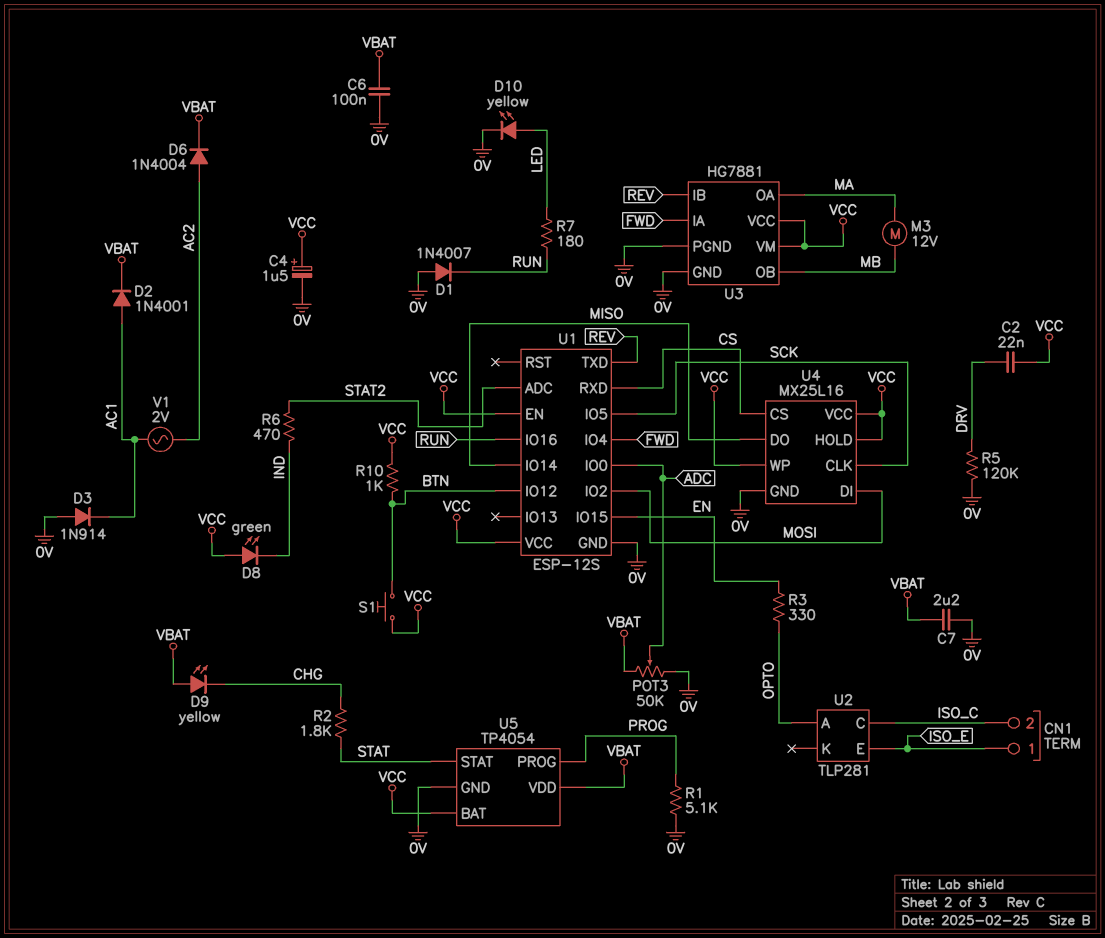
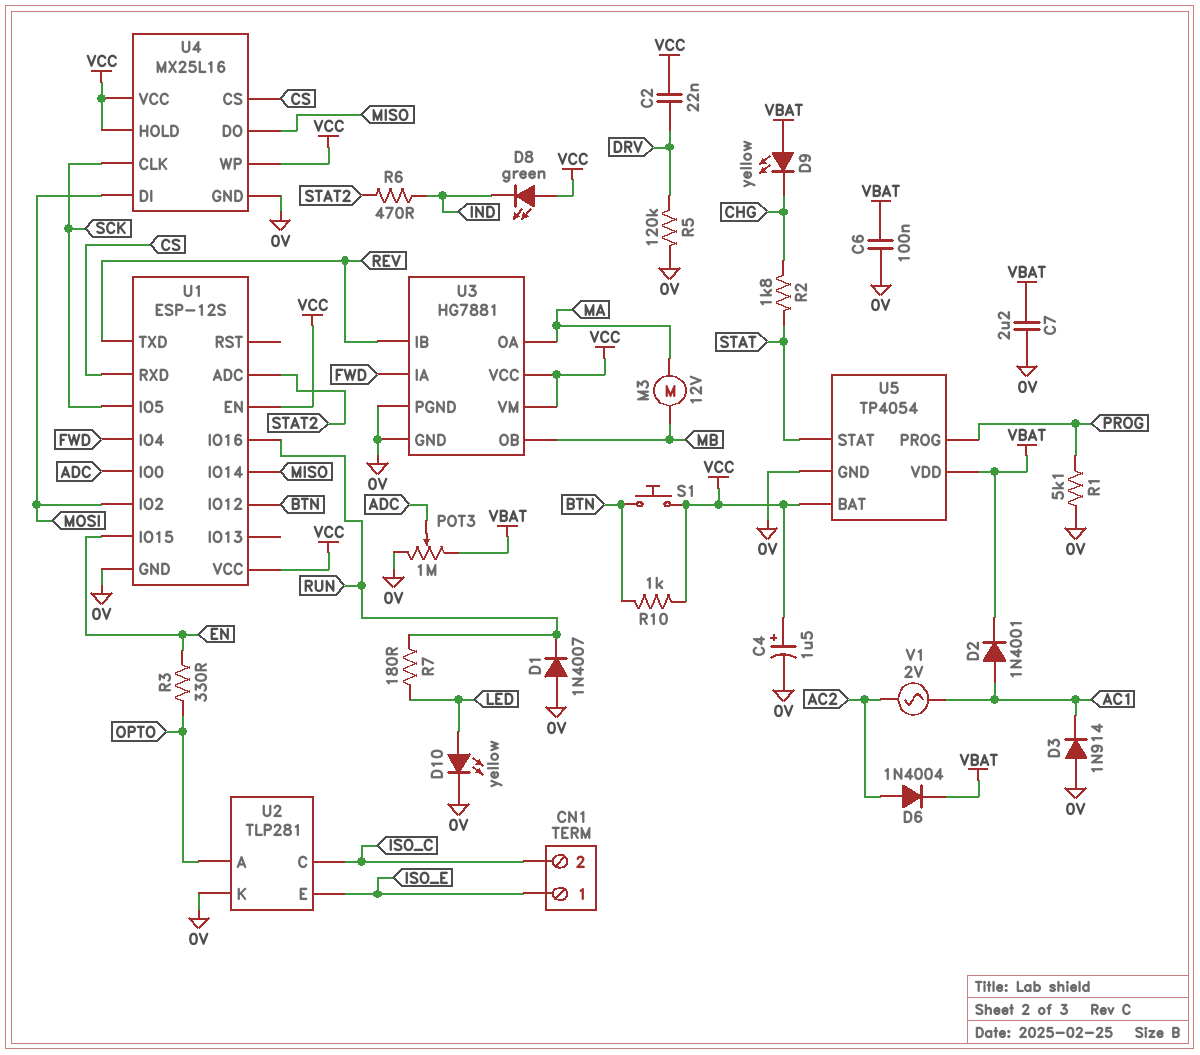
POT3: 50k (0V, VBAT, wiper ADC) -> 1M (0V, VBAT, wiper ADC)
U2 pin K: none -> 0V

